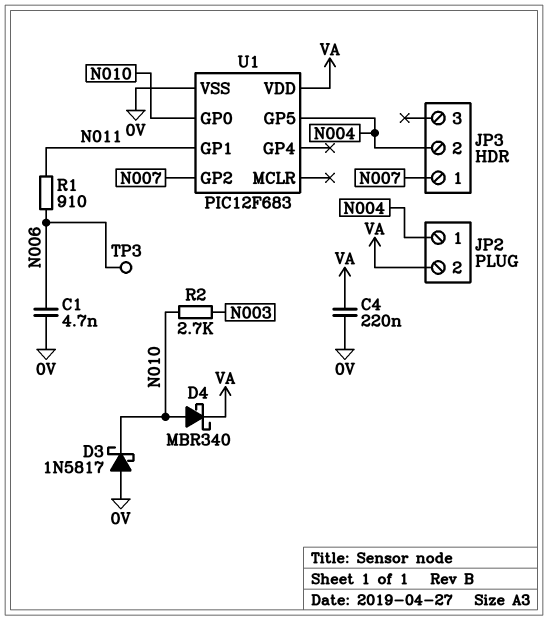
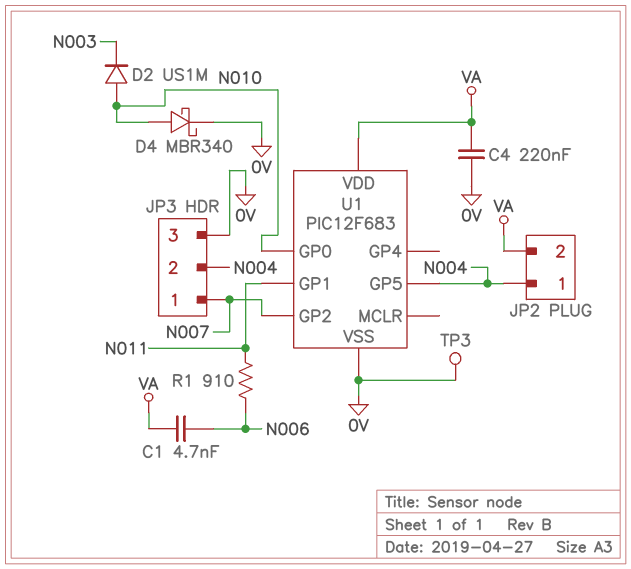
C1: 4.7nF (0V, N006) -> 4.7nF (N006, VA)
D2: none -> diode US1M (A N010, K N003)
D3: schottky 1N5817 (A 0V, K N010) -> none
D4: schottky MBR340 (A N010, K VA) -> schottky MBR340 (A N010, K 0V)
JP3 pin 3: none -> 0V
R2: 2.7k (N003, N010) -> none
TP3: test point (N006) -> test point (0V)

